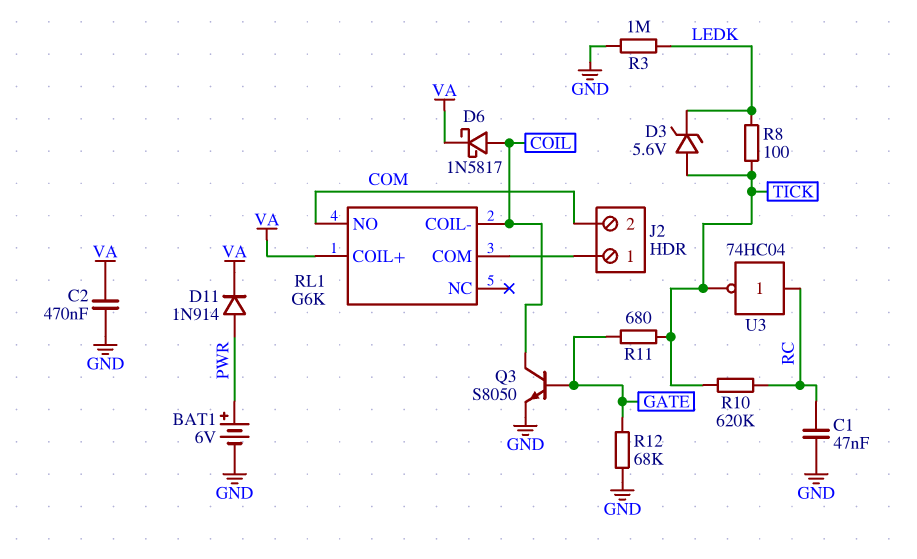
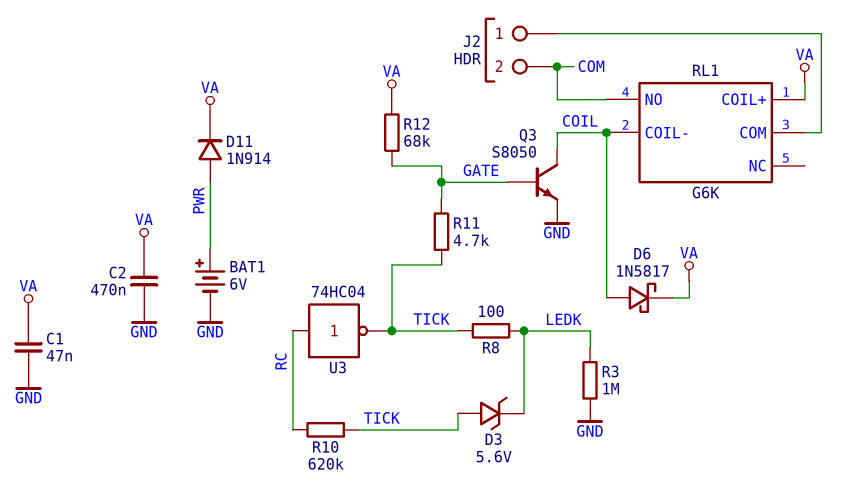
C1: 47nF (GND, RC) -> 47nF (GND, VA)
R11: 680 (GATE, TICK) -> 4.7k (GATE, TICK)
R12: 68k (GATE, GND) -> 68k (GATE, VA)

